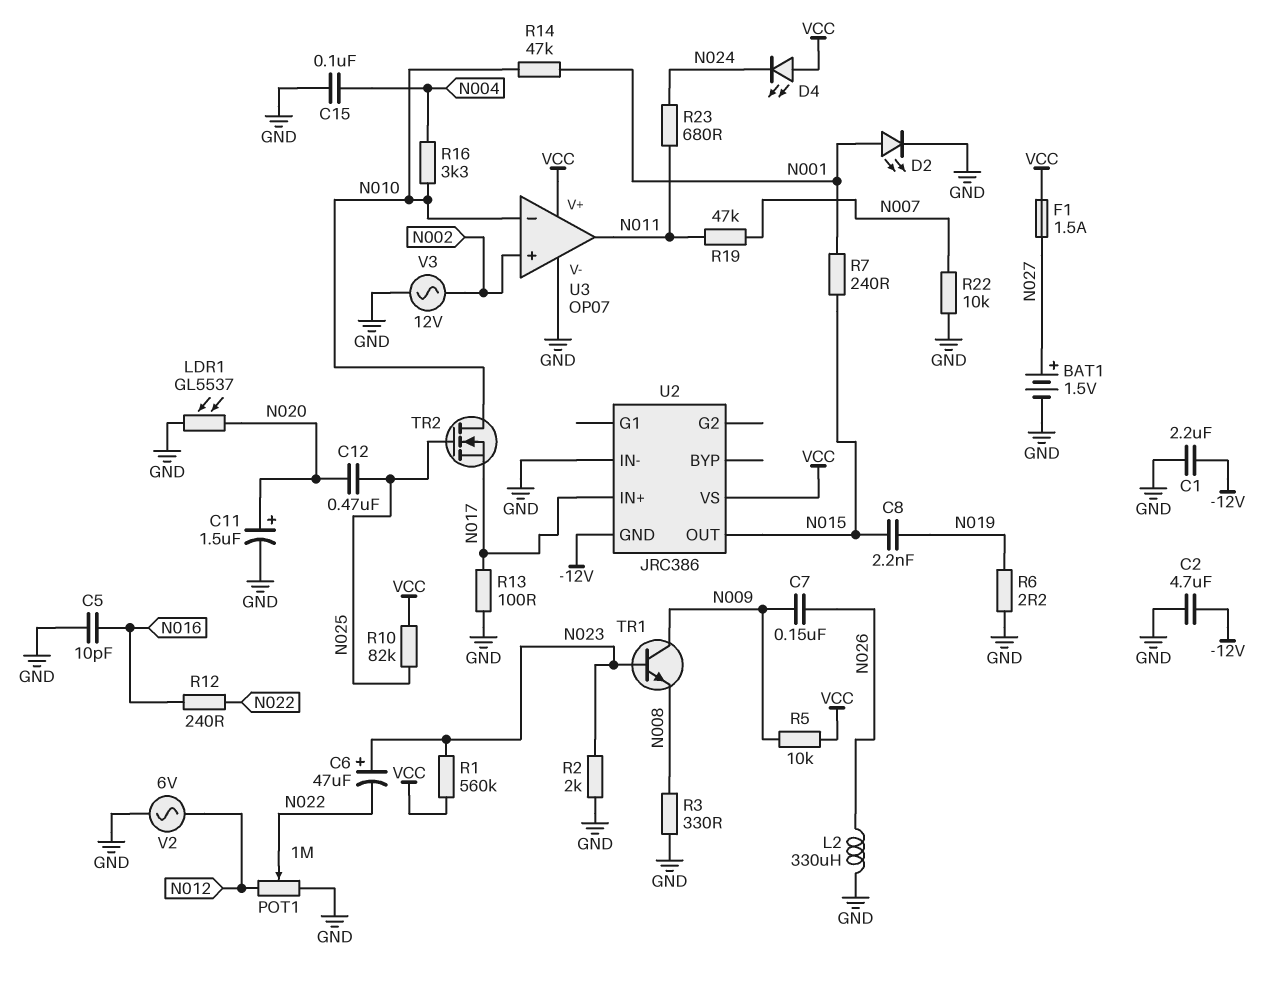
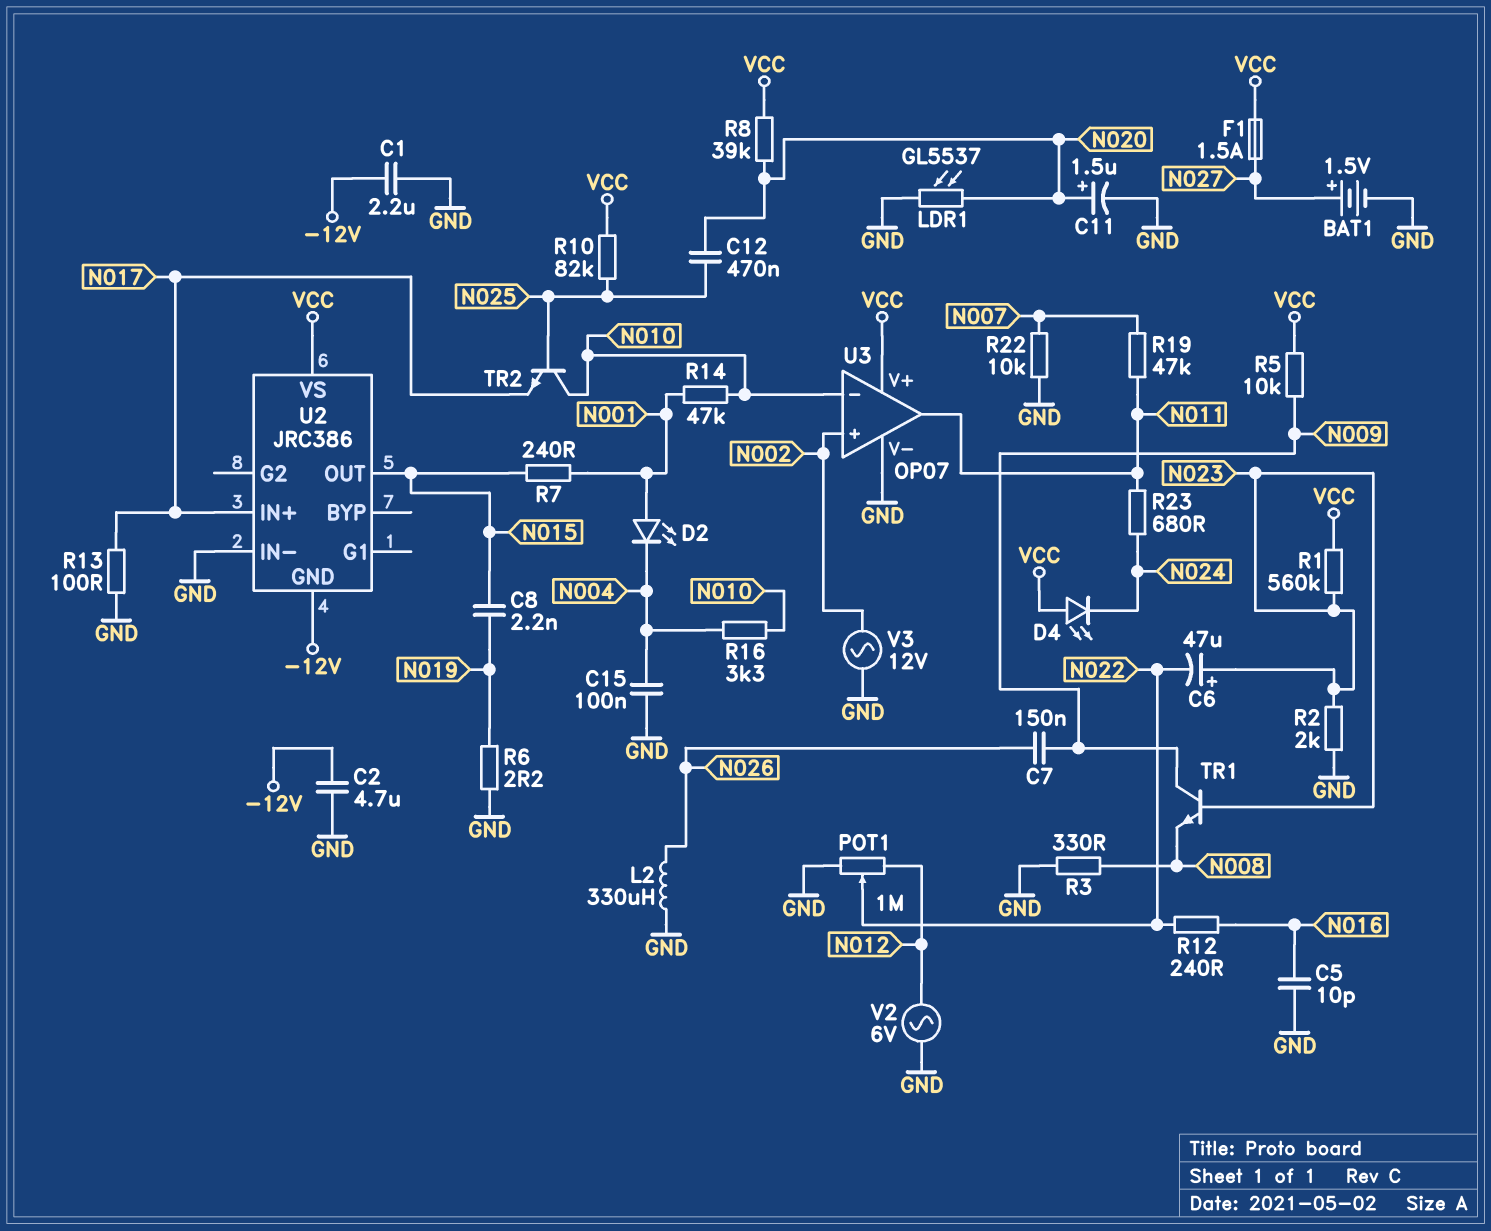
D2: LED (A N001, K GND) -> LED (A N001, K N004)
R8: none -> 39k (N020, VCC)
TR2: NMOS (G N025, D N010, S N017) -> NPN (B N025, C N010, E N017)

